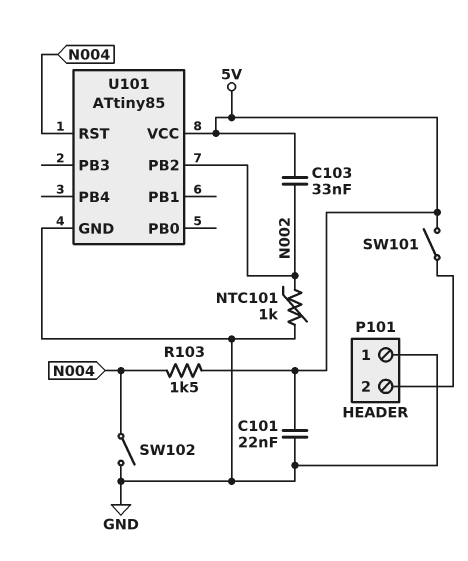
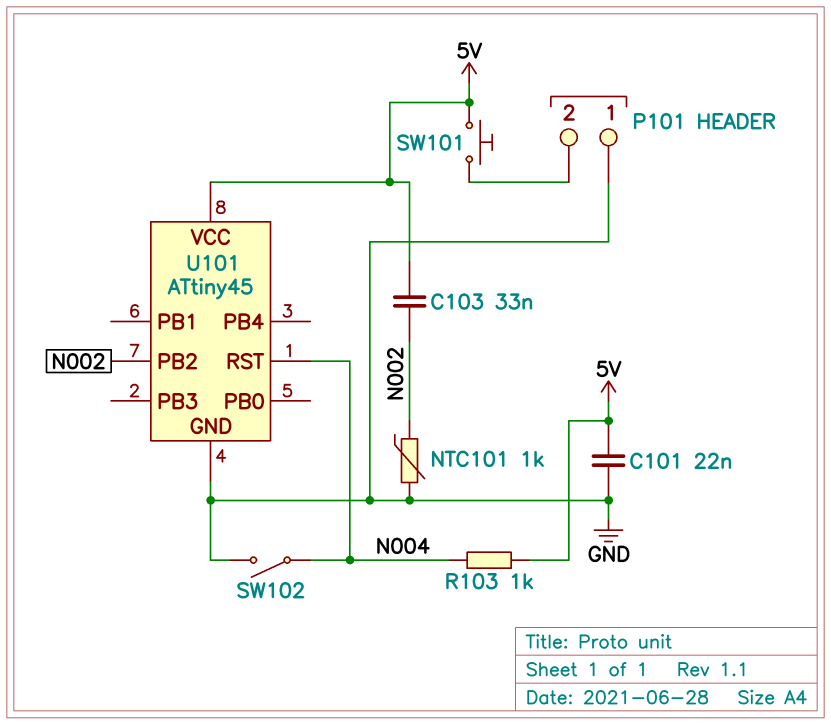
R103: 1.5k (5V, N004) -> 1k (5V, N004)
SW101: switch (5V, P101/2) -> button (5V, P101/2)
U101: ATtiny85 -> ATtiny45

